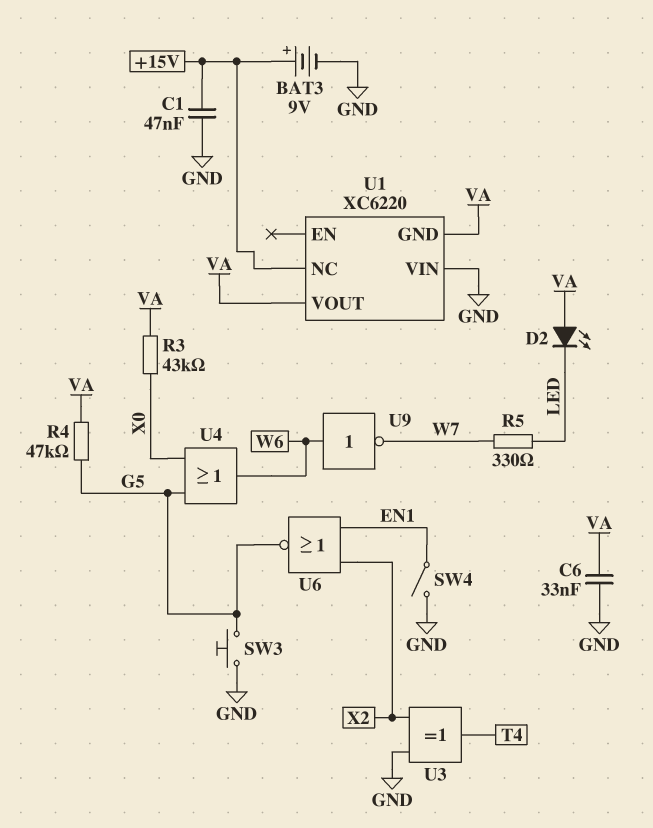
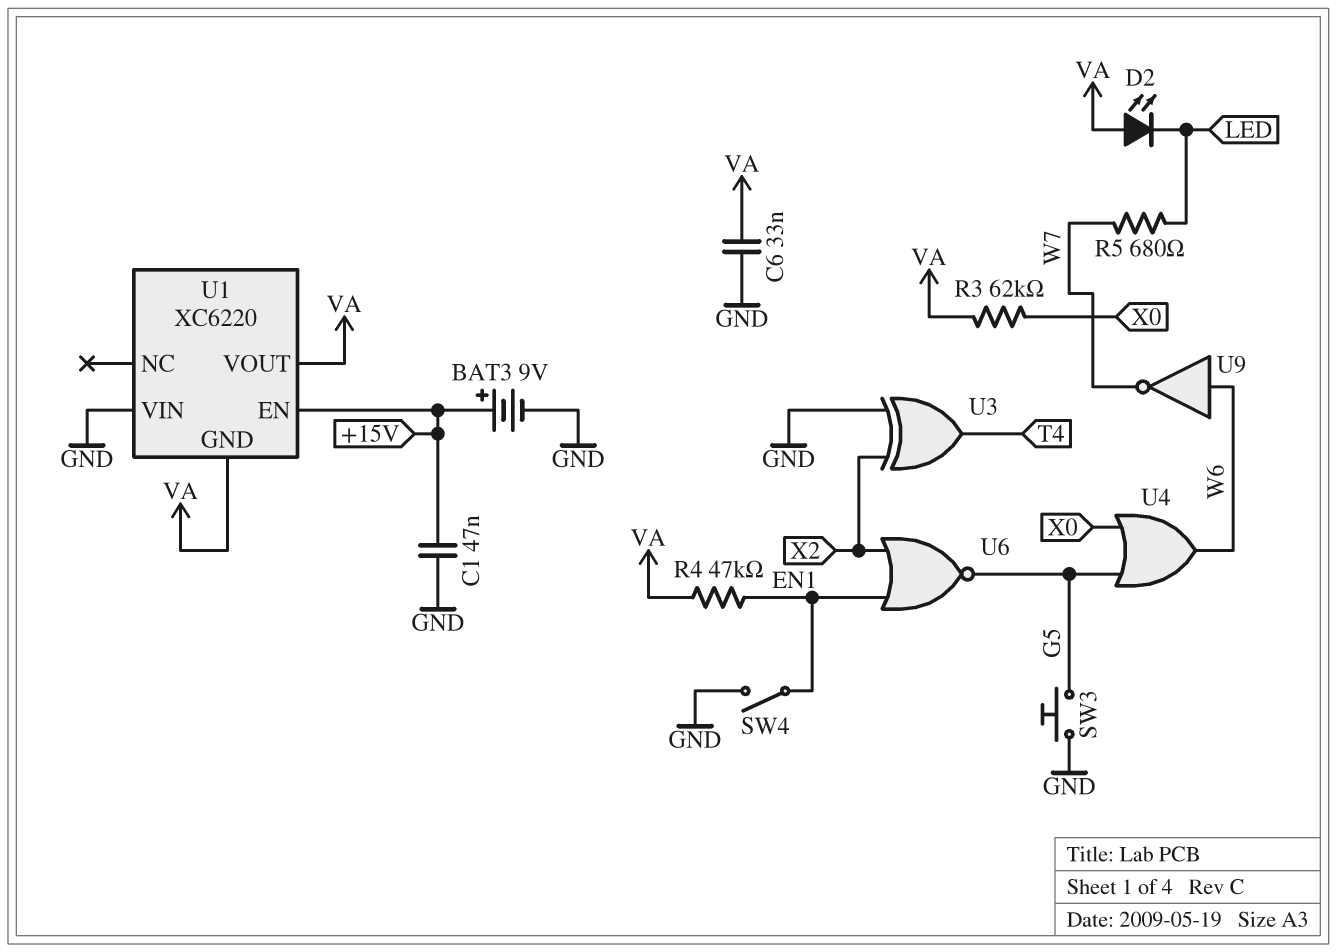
R3: 43k (VA, X0) -> 62k (VA, X0)
R4: 47k (G5, VA) -> 47k (EN1, VA)
R5: 330 (LED, W7) -> 680 (LED, W7)
U1 pin EN: none -> +15V
U1 pin NC: +15V -> none

